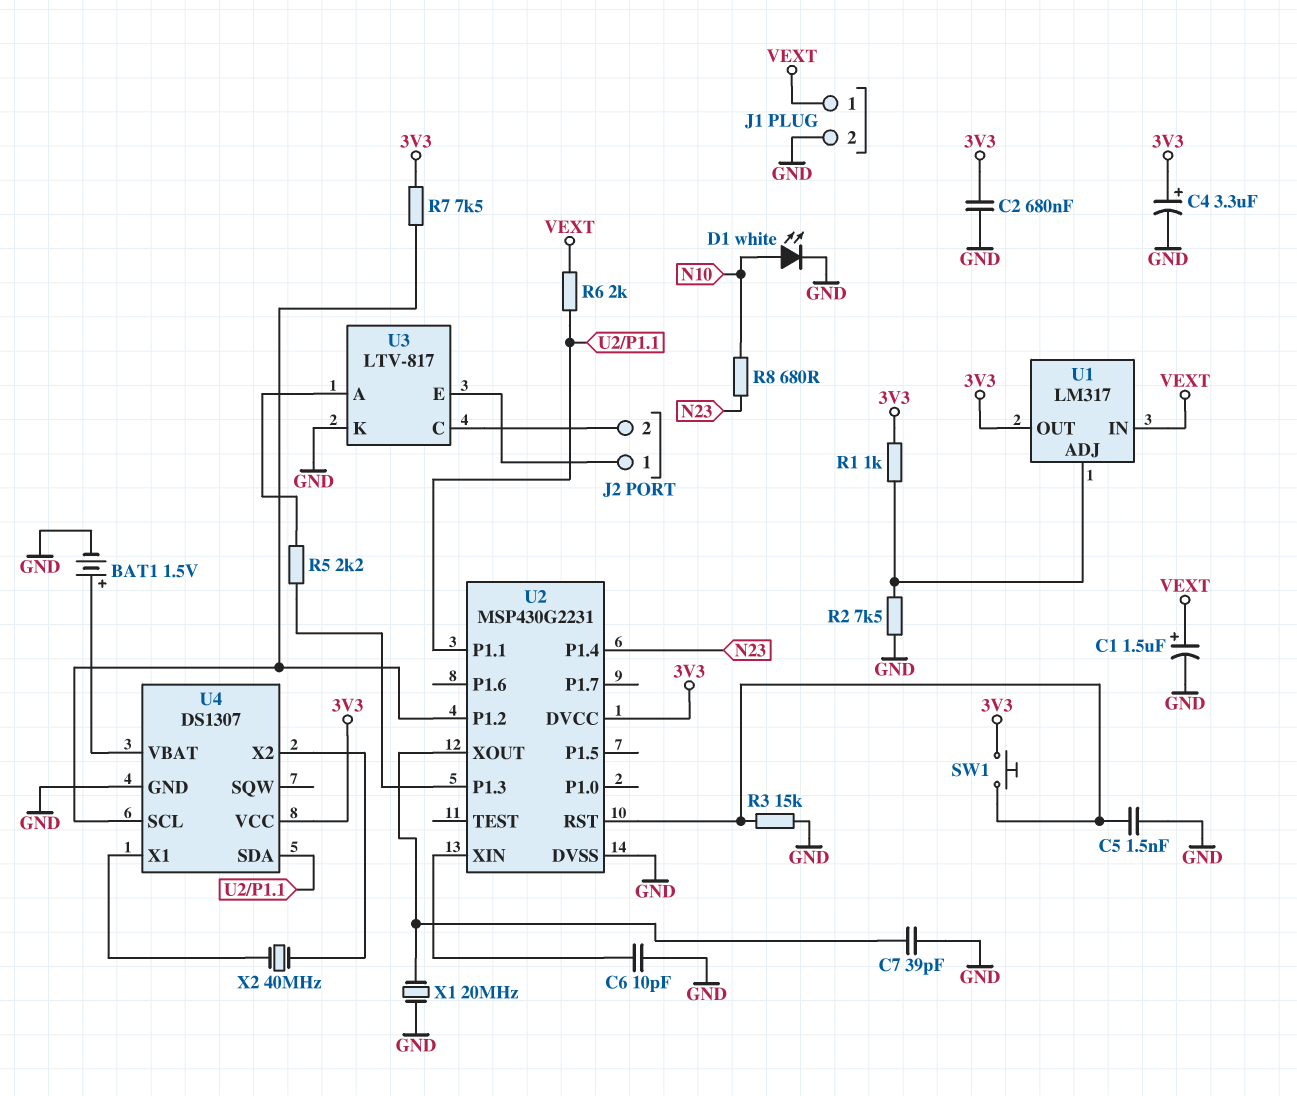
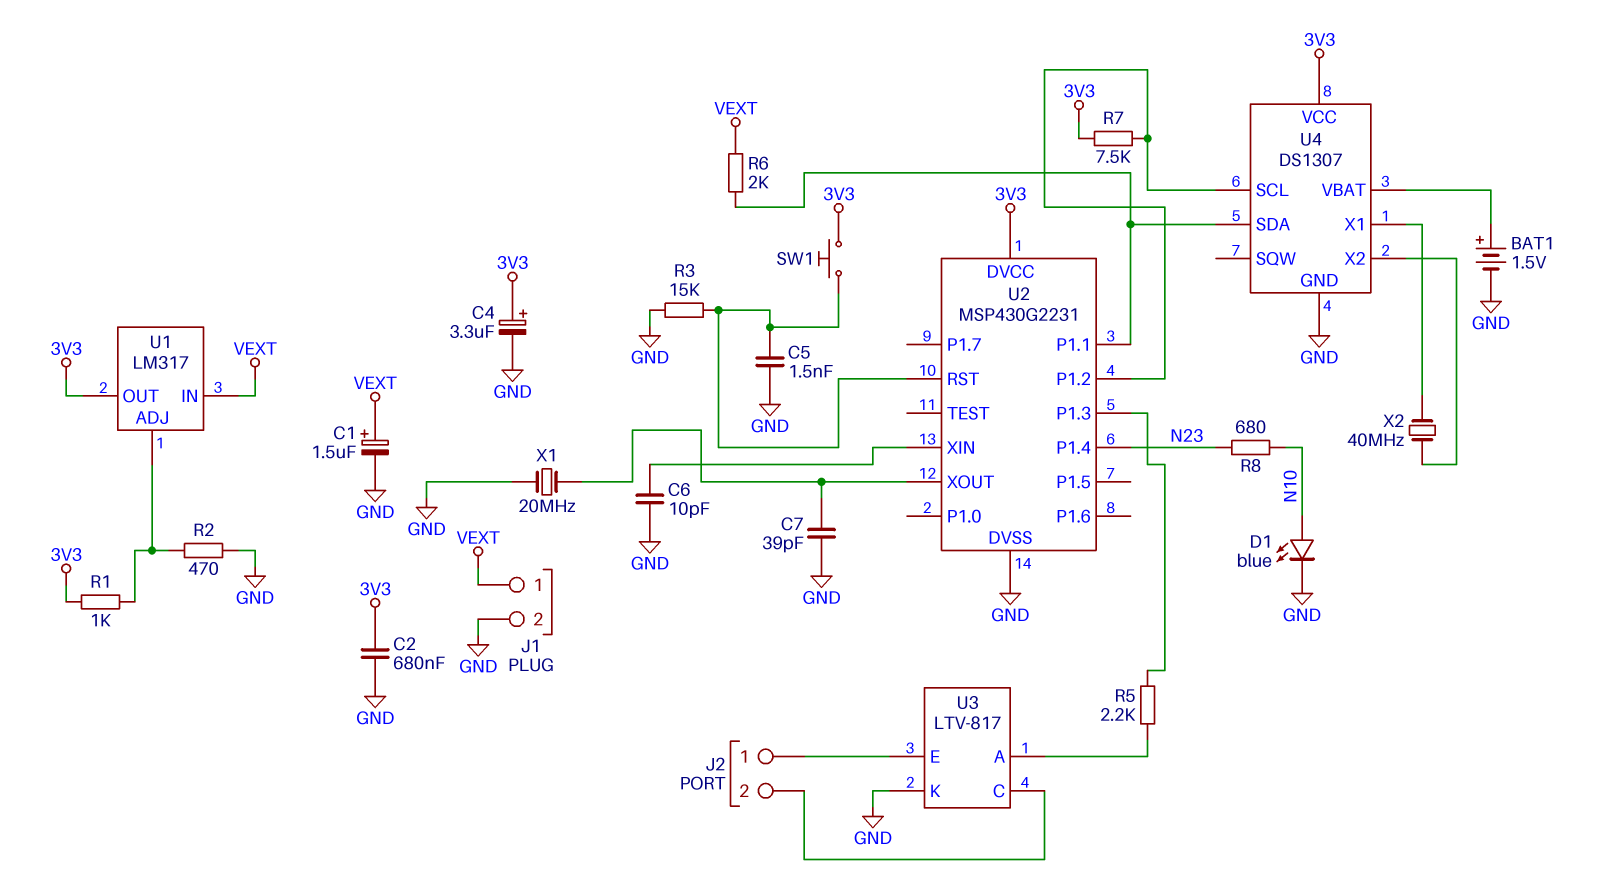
D1: LED white (A N10, K GND) -> LED blue (A N10, K GND)
R2: 7.5k (GND, U1/ADJ) -> 470 (GND, U1/ADJ)

